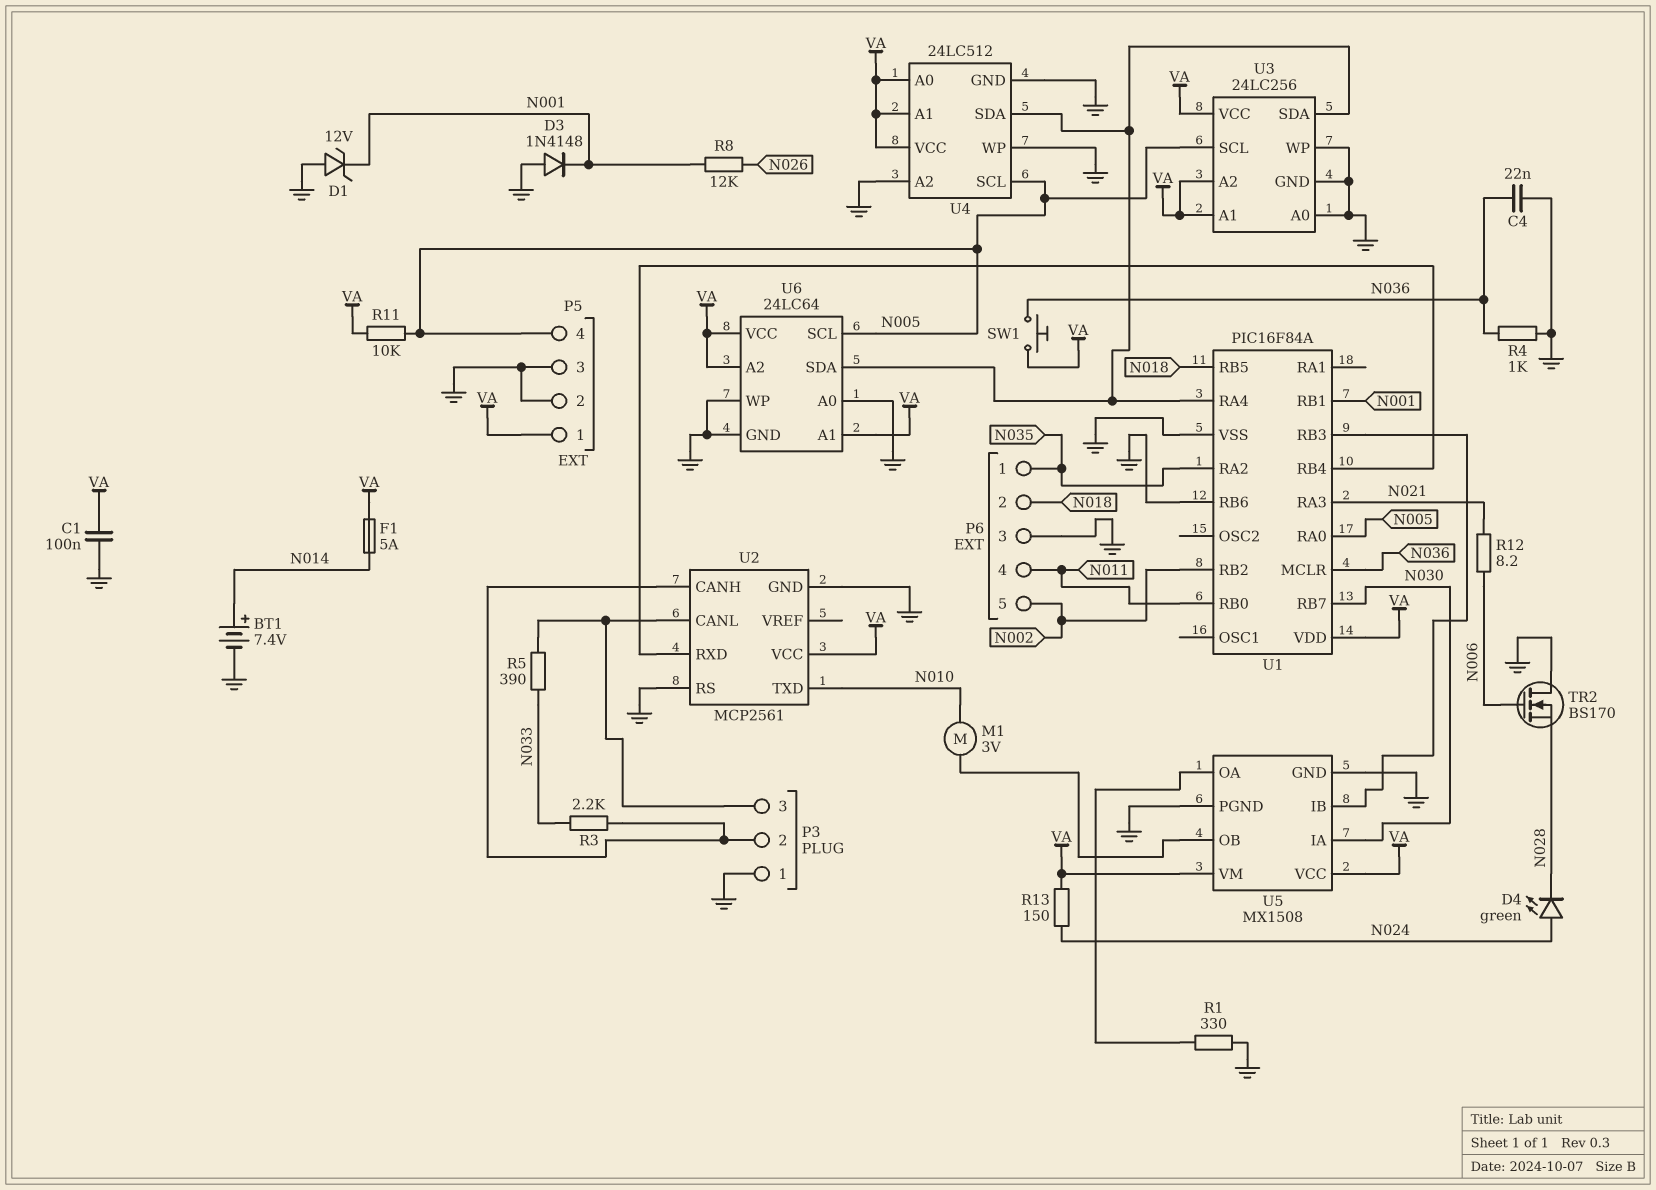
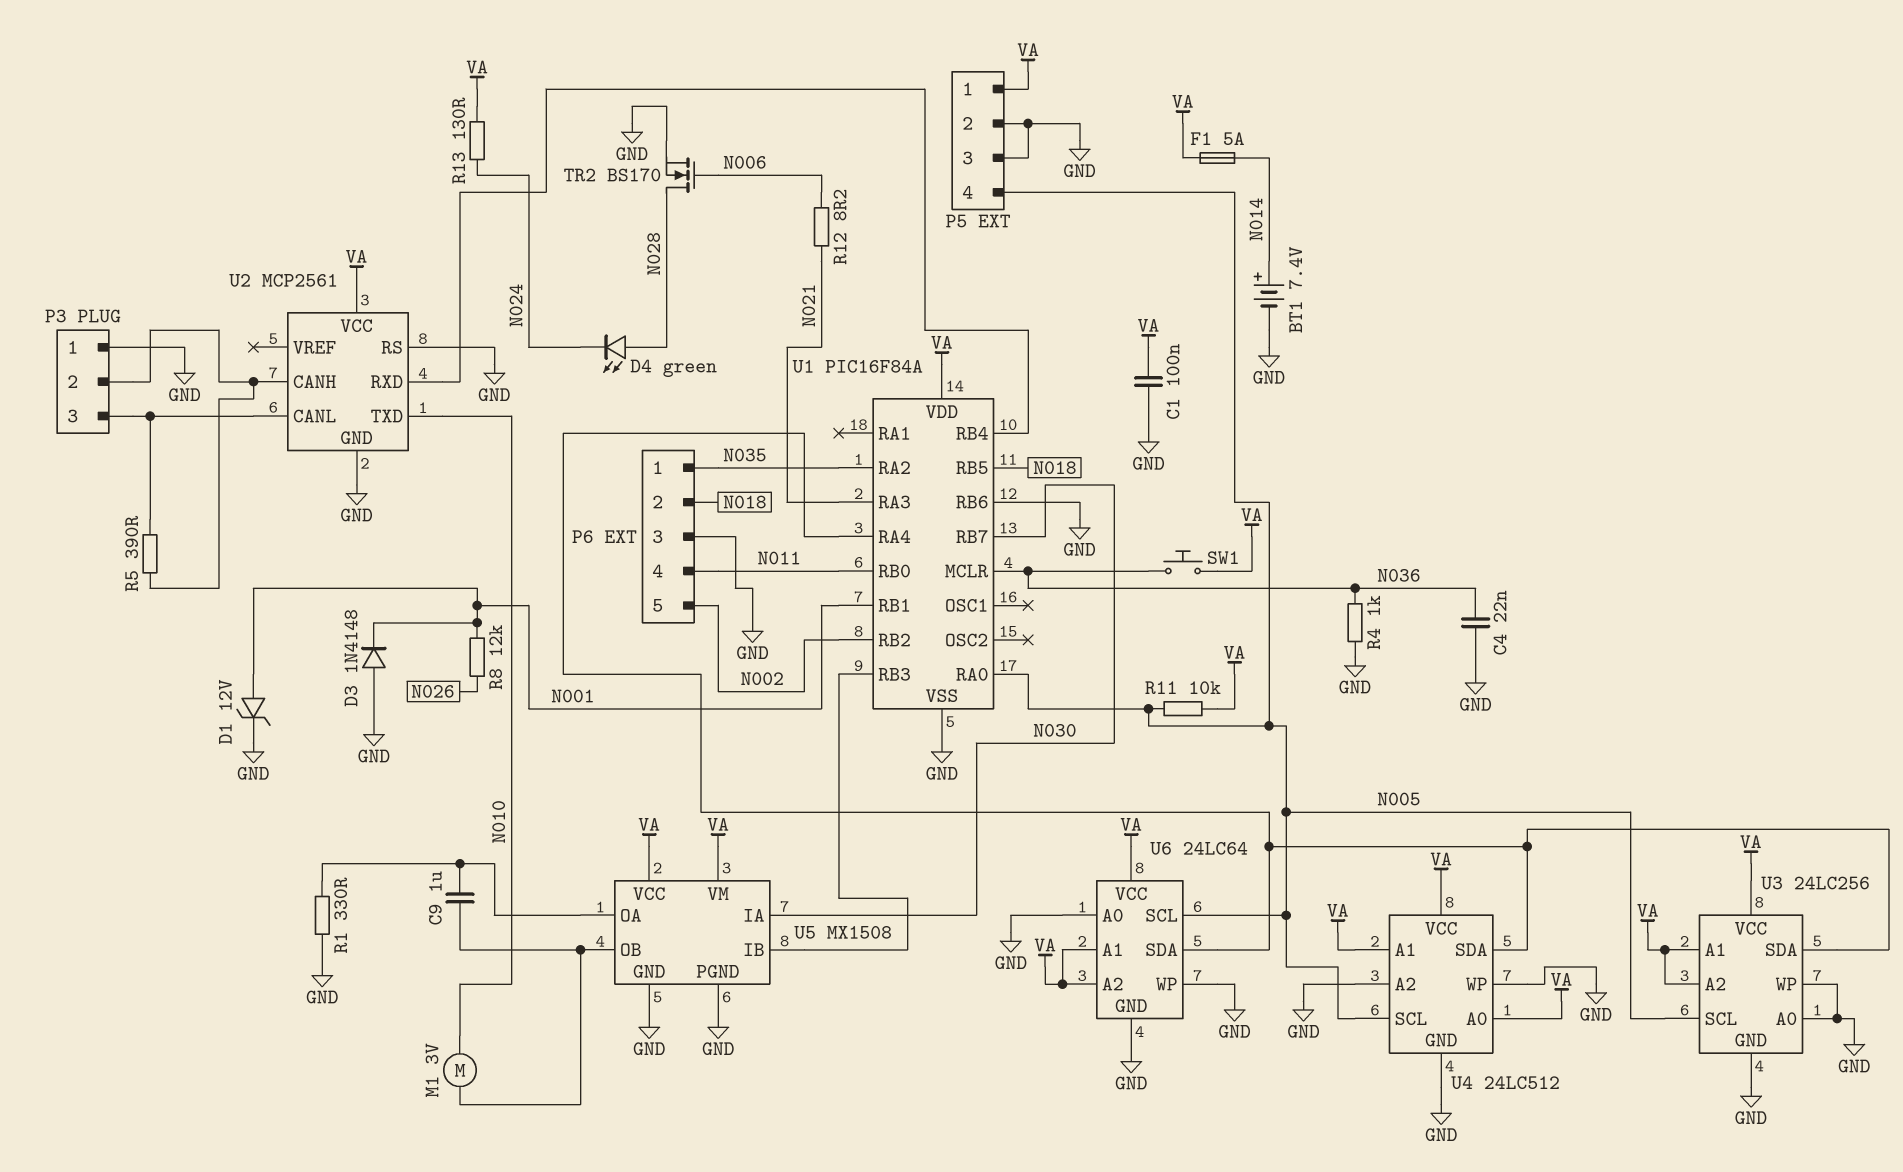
C9: none -> 1uF (U5/OA, U5/OB)
D1: zener 12V (A GND, K N001) -> zener 12V (A N001, K GND)
D4: LED green (A N024, K N028) -> LED green (A N028, K N024)
R3: 2.2k (N033, P3/2) -> none
R5: 390 (N033, P3/3) -> 390 (P3/2, P3/3)
R13: 150 (N024, VA) -> 130 (N024, VA)
TR2: NMOS BS170 (G N006, D GND, S N028) -> NMOS BS170 (G N006, D N028, S GND)

